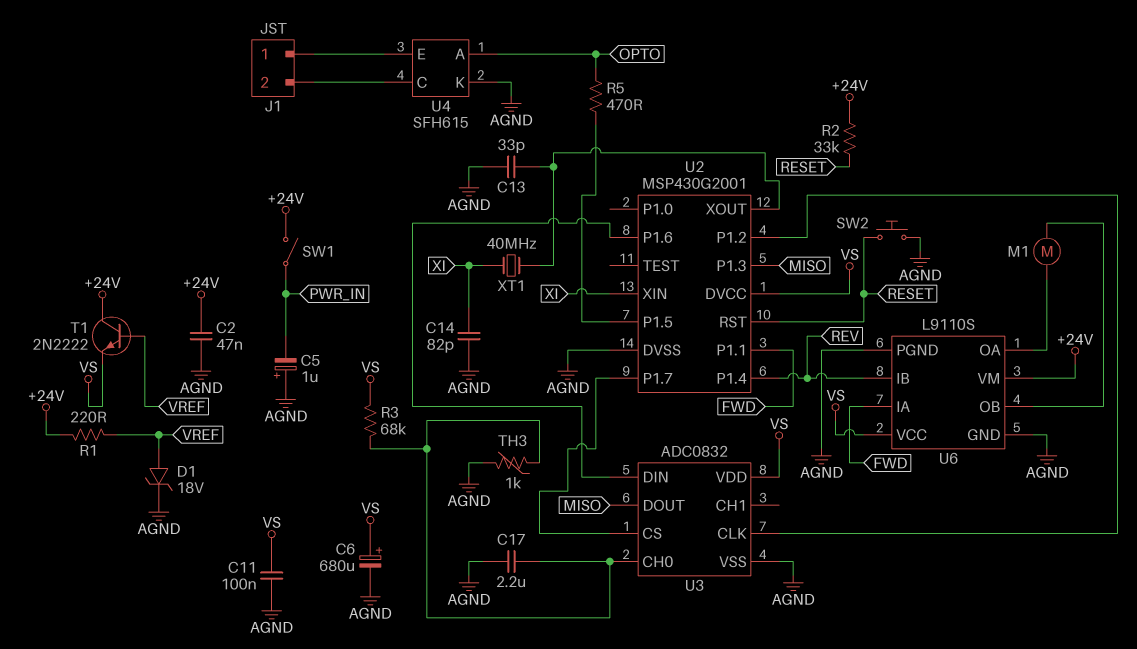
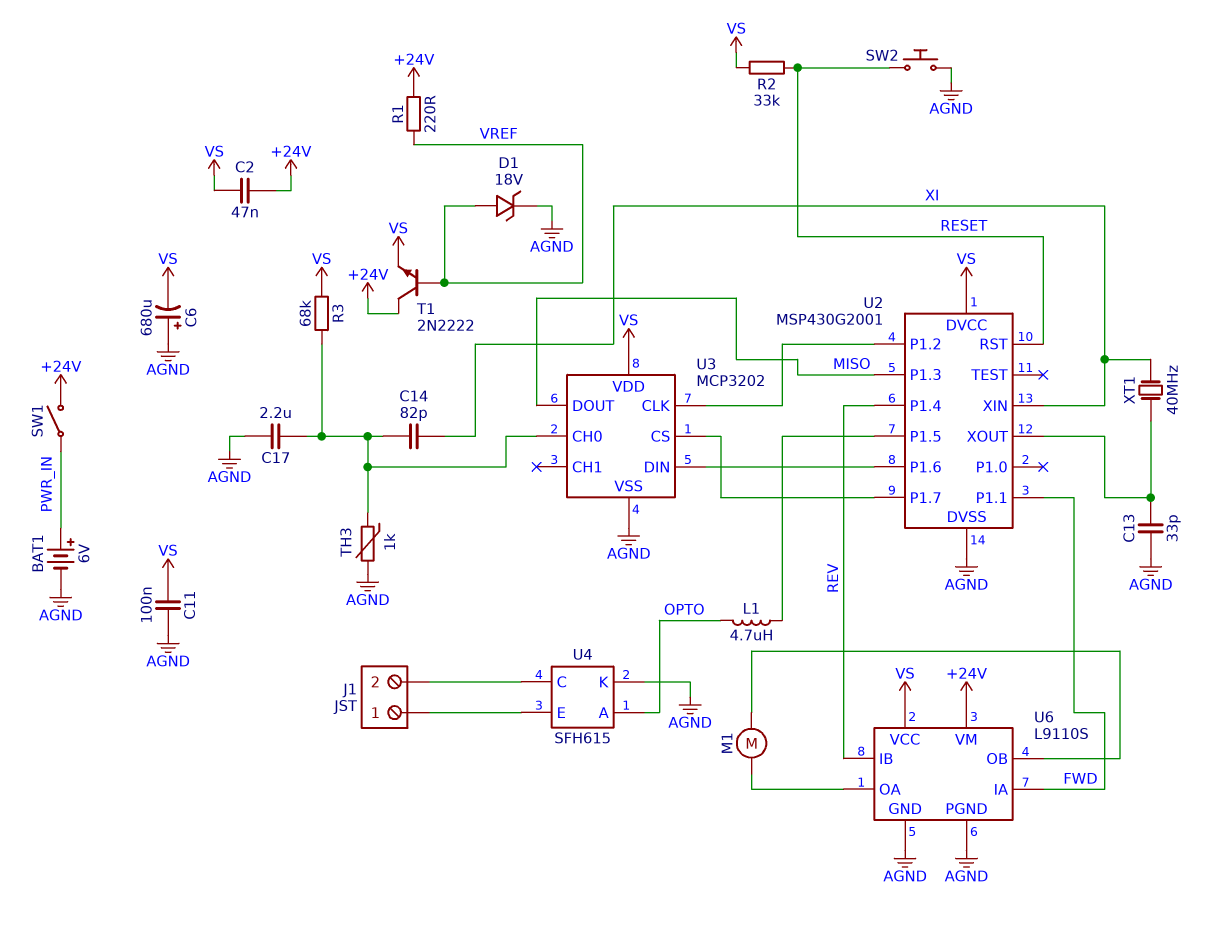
BAT1: none -> 6V (plus PWR_IN, minus AGND)
C2: 47nF (+24V, AGND) -> 47nF (+24V, VS)
C5: 1uF (plus AGND, minus PWR_IN) -> none
C6: 680uF (plus VS, minus AGND) -> 680uF (plus AGND, minus VS)
C14: 82pF (AGND, XI) -> 82pF (U3/CH0, XI)
L1: none -> 4.7uH (OPTO, U2/P1.5)
R2: 33k (+24V, RESET) -> 33k (RESET, VS)
R5: 470 (OPTO, U2/P1.5) -> none
U3: ADC0832 -> MCP3202

